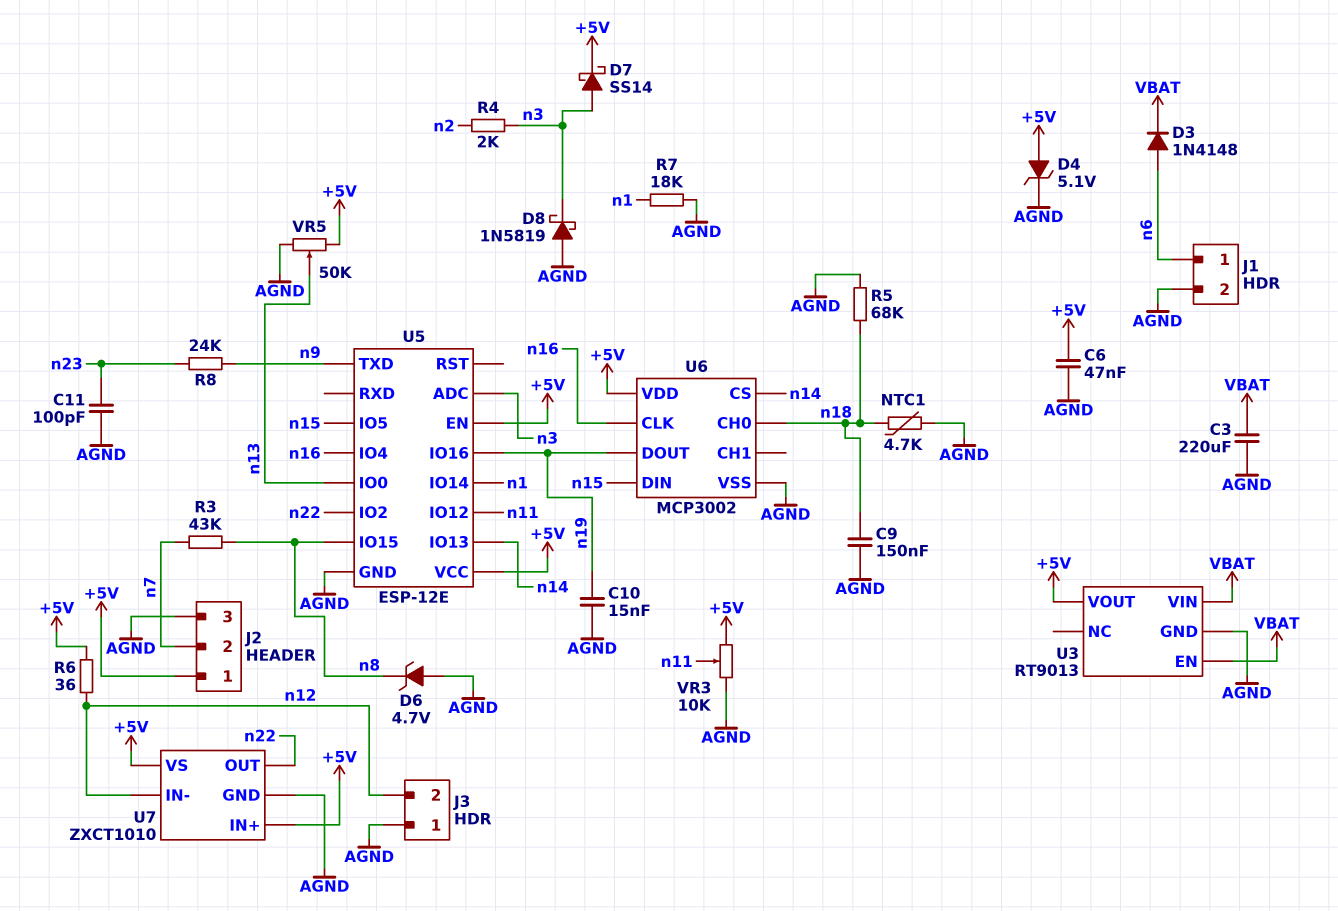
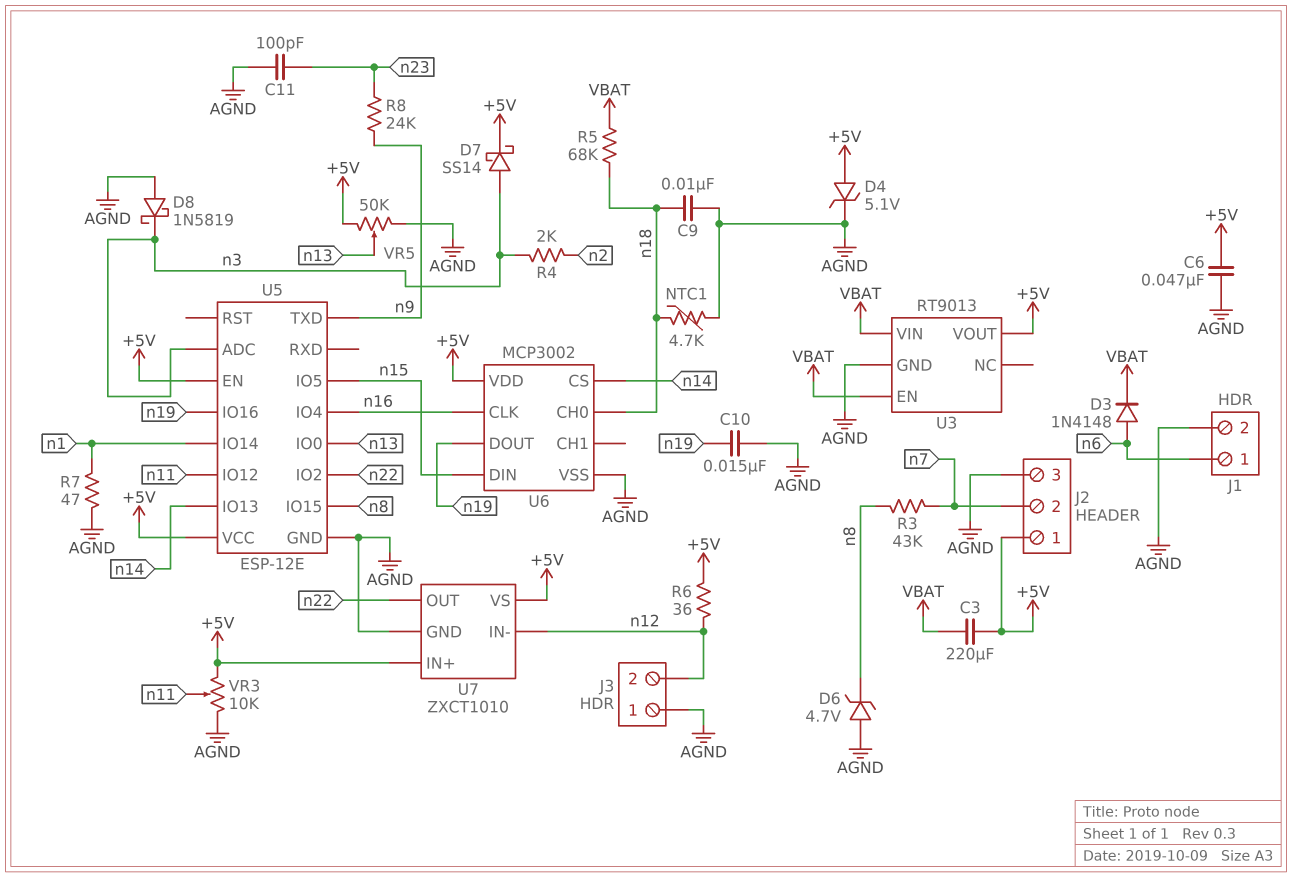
C3: 220uF (AGND, VBAT) -> 220uF (+5V, VBAT)
C9: 150nF (AGND, n18) -> 10nF (AGND, n18)
R5: 68k (AGND, n18) -> 68k (VBAT, n18)
R7: 18k (AGND, n1) -> 47 (AGND, n1)

